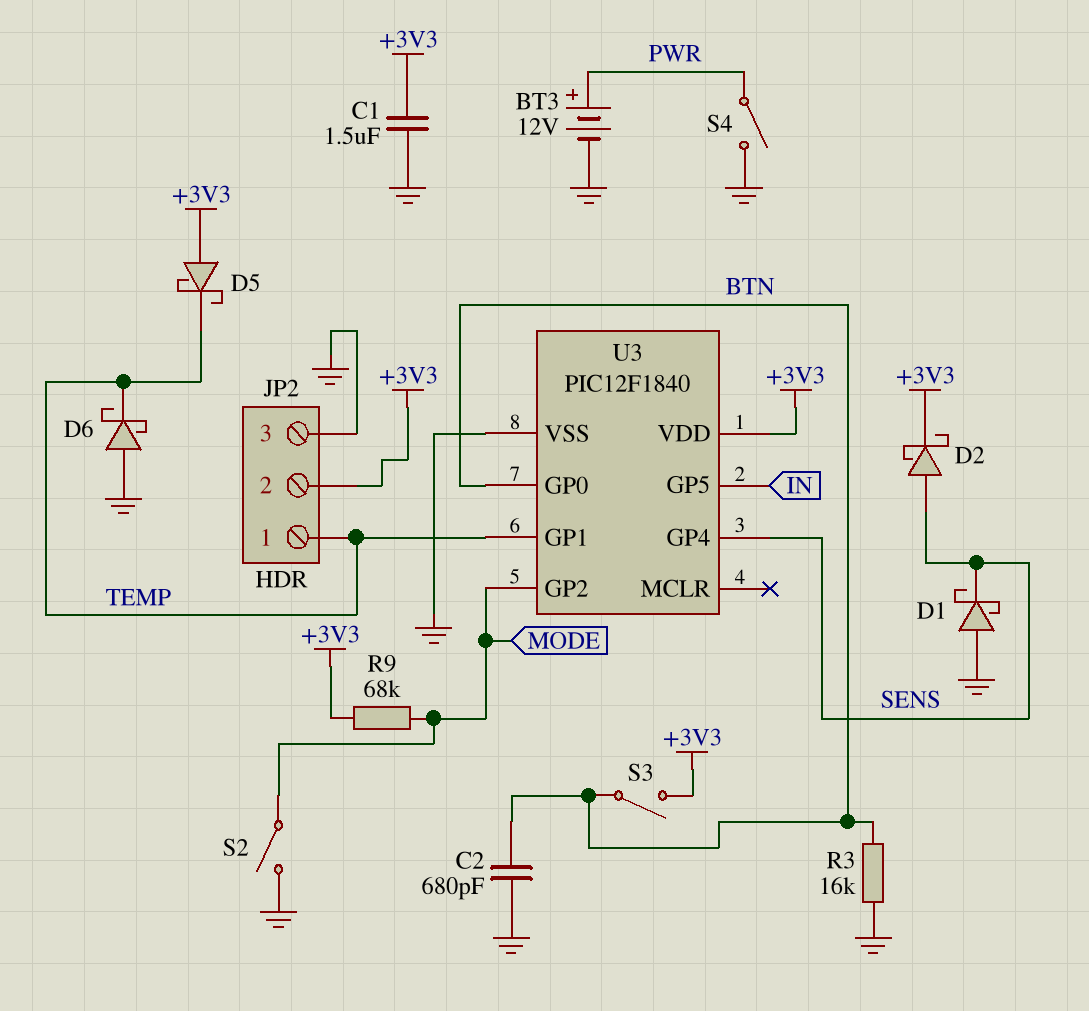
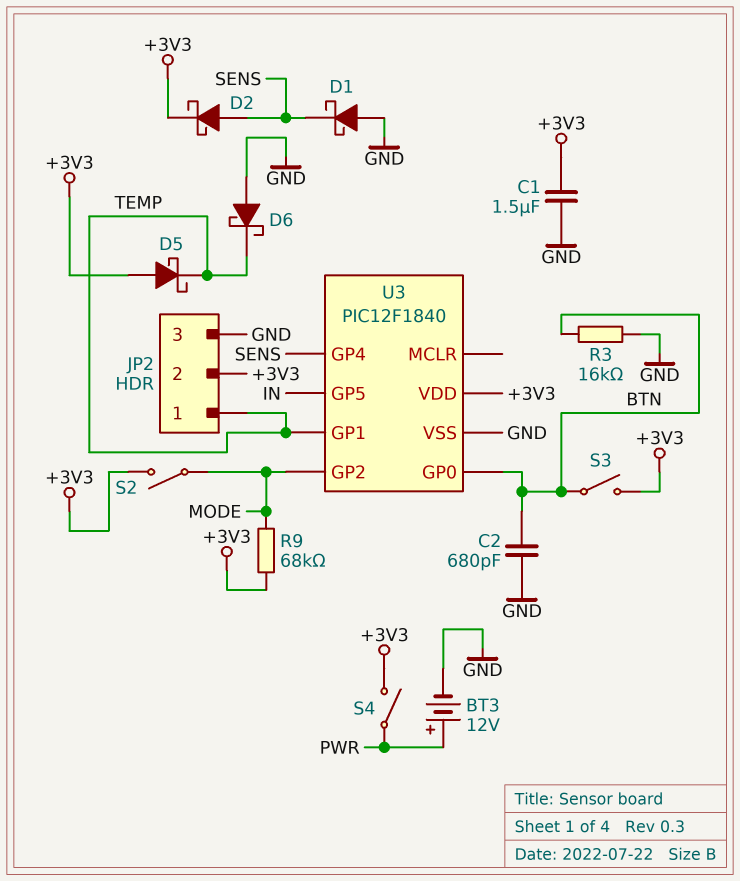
S2: switch (GND, MODE) -> switch (+3V3, MODE)
S4: switch (GND, PWR) -> switch (+3V3, PWR)

